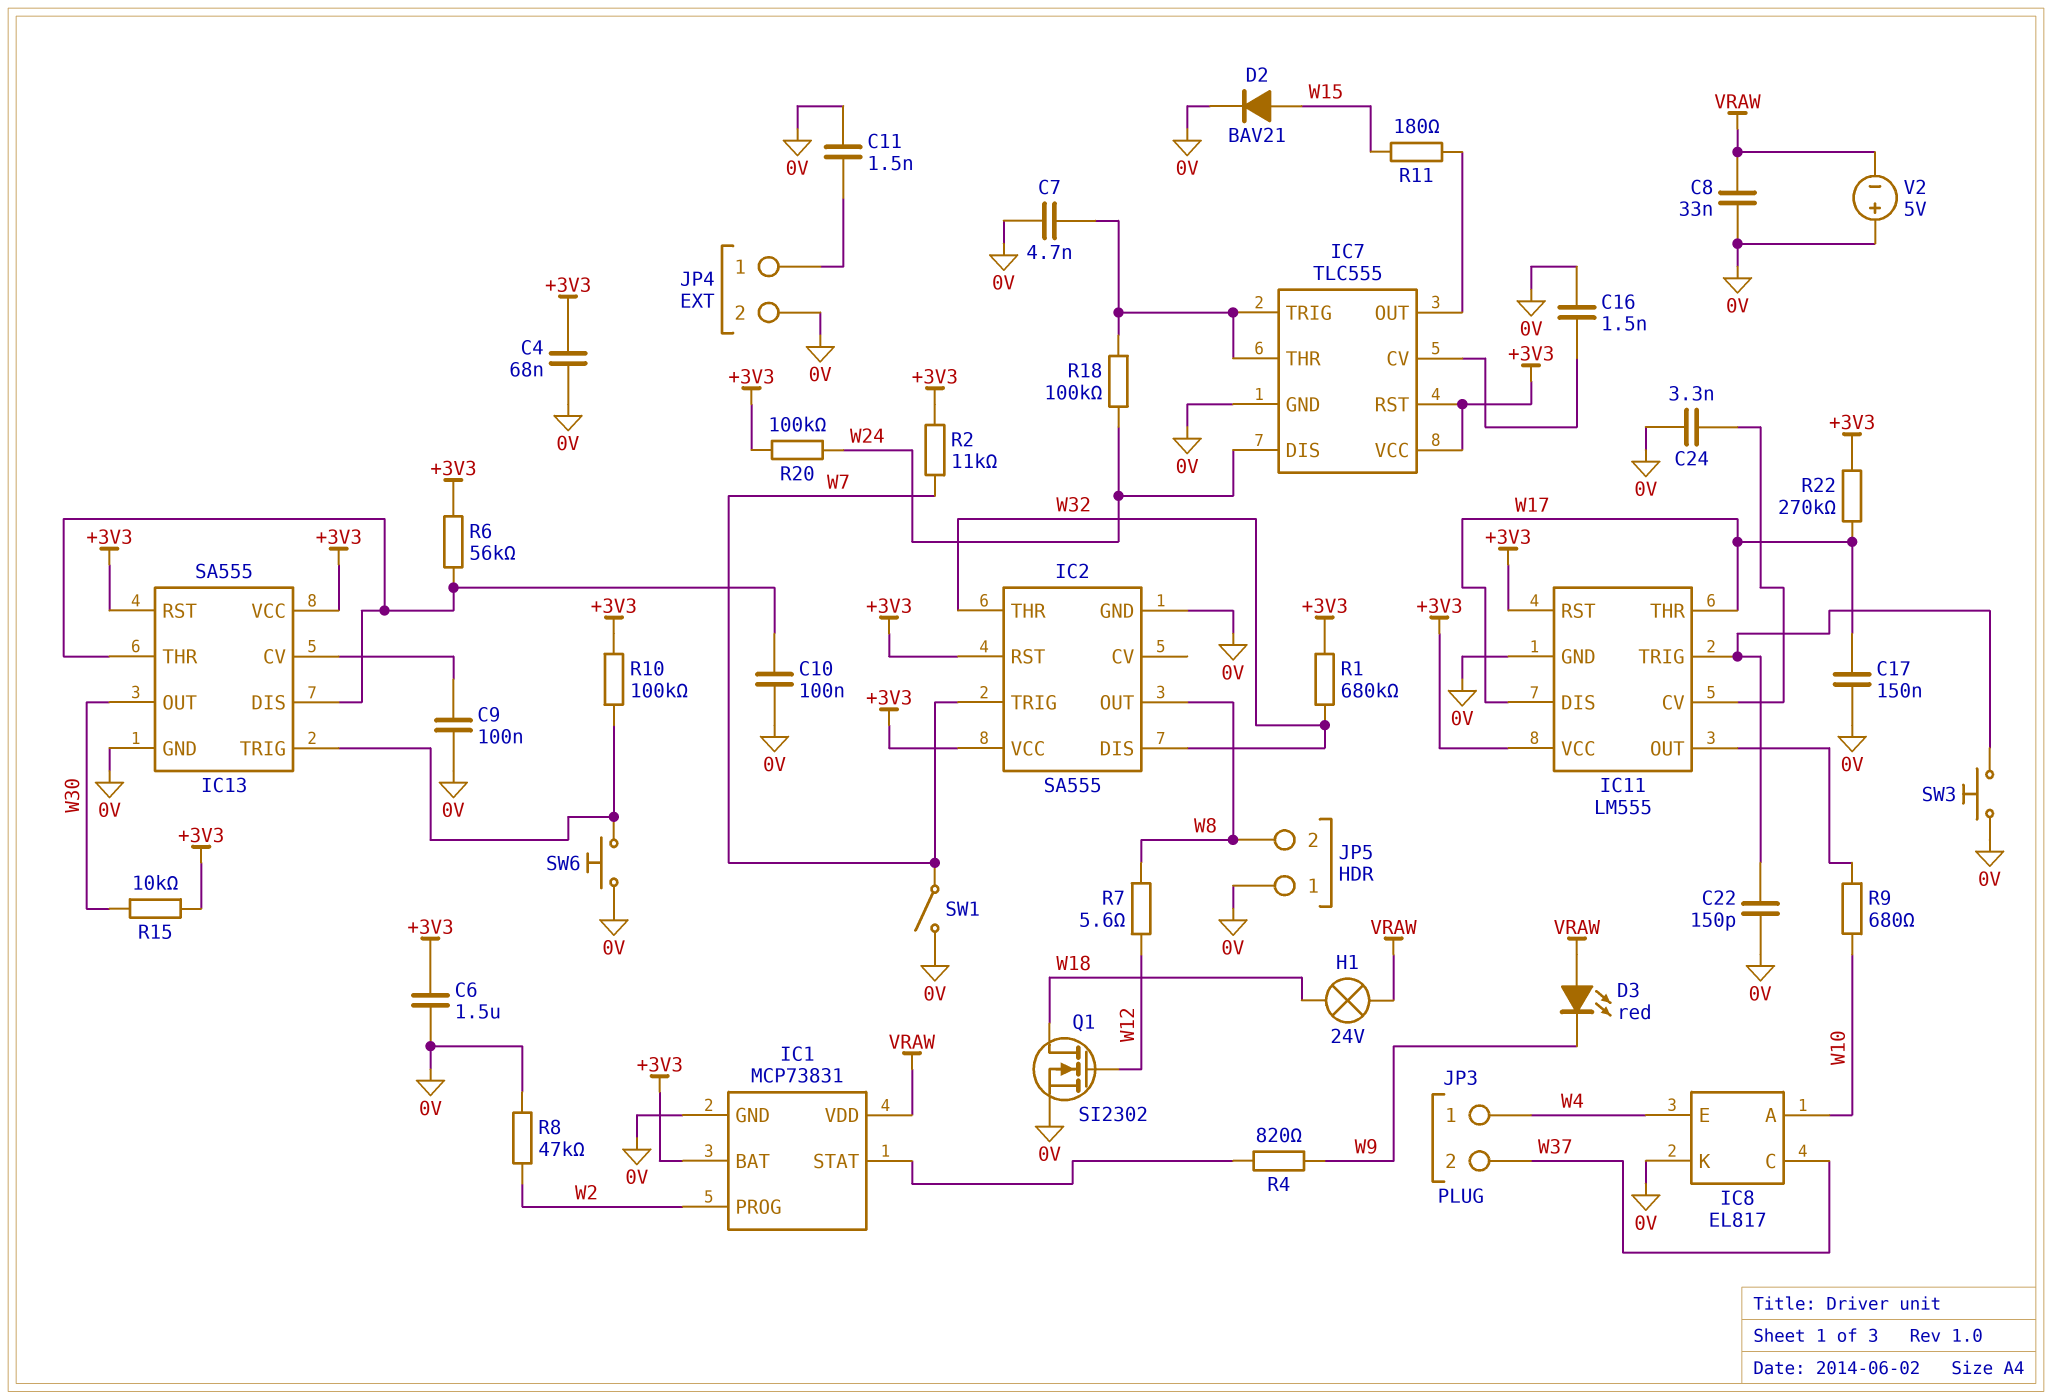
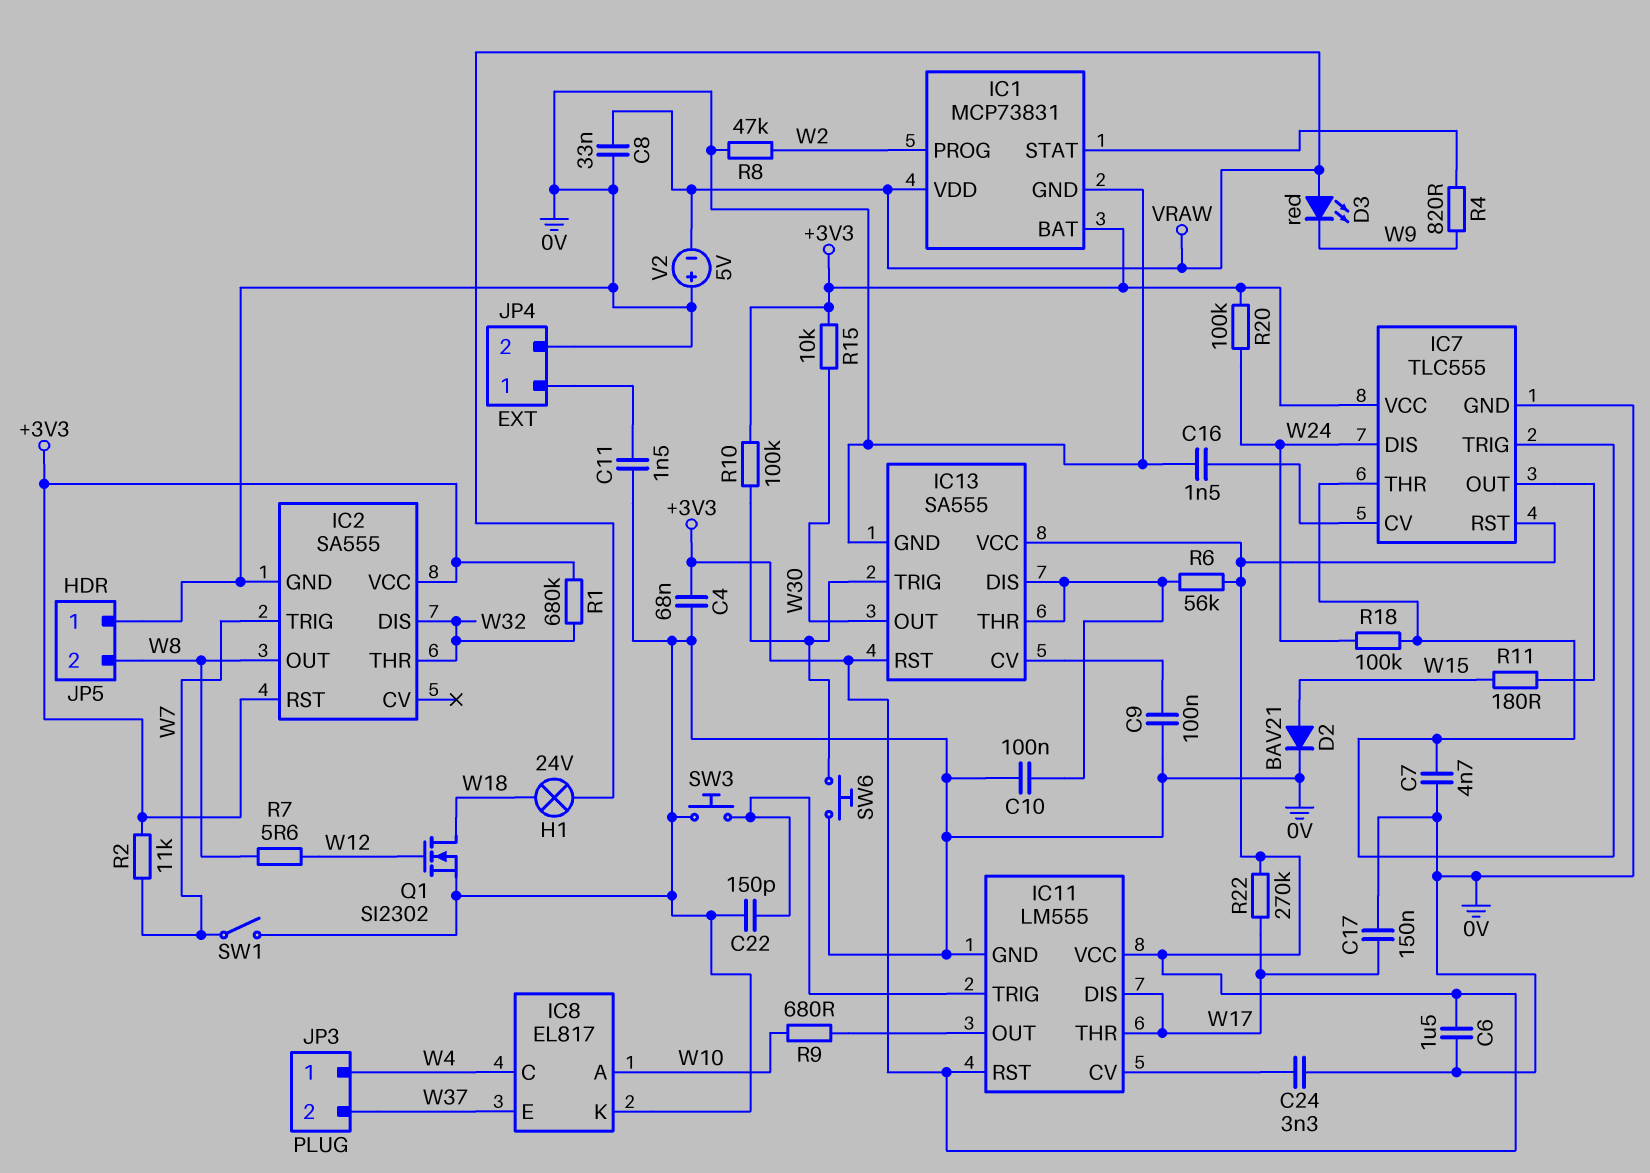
IC8 pin C: W37 -> W4
IC8 pin E: W4 -> W37

